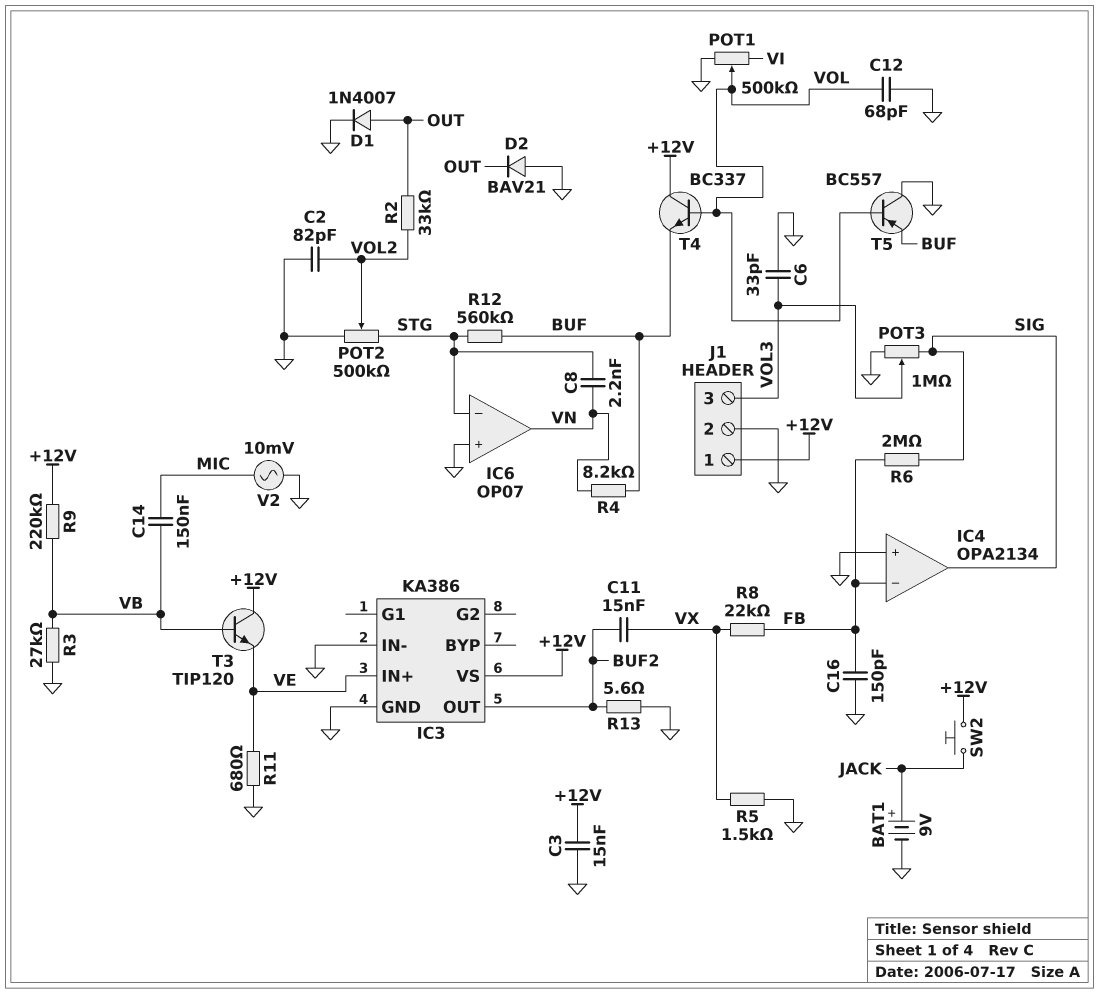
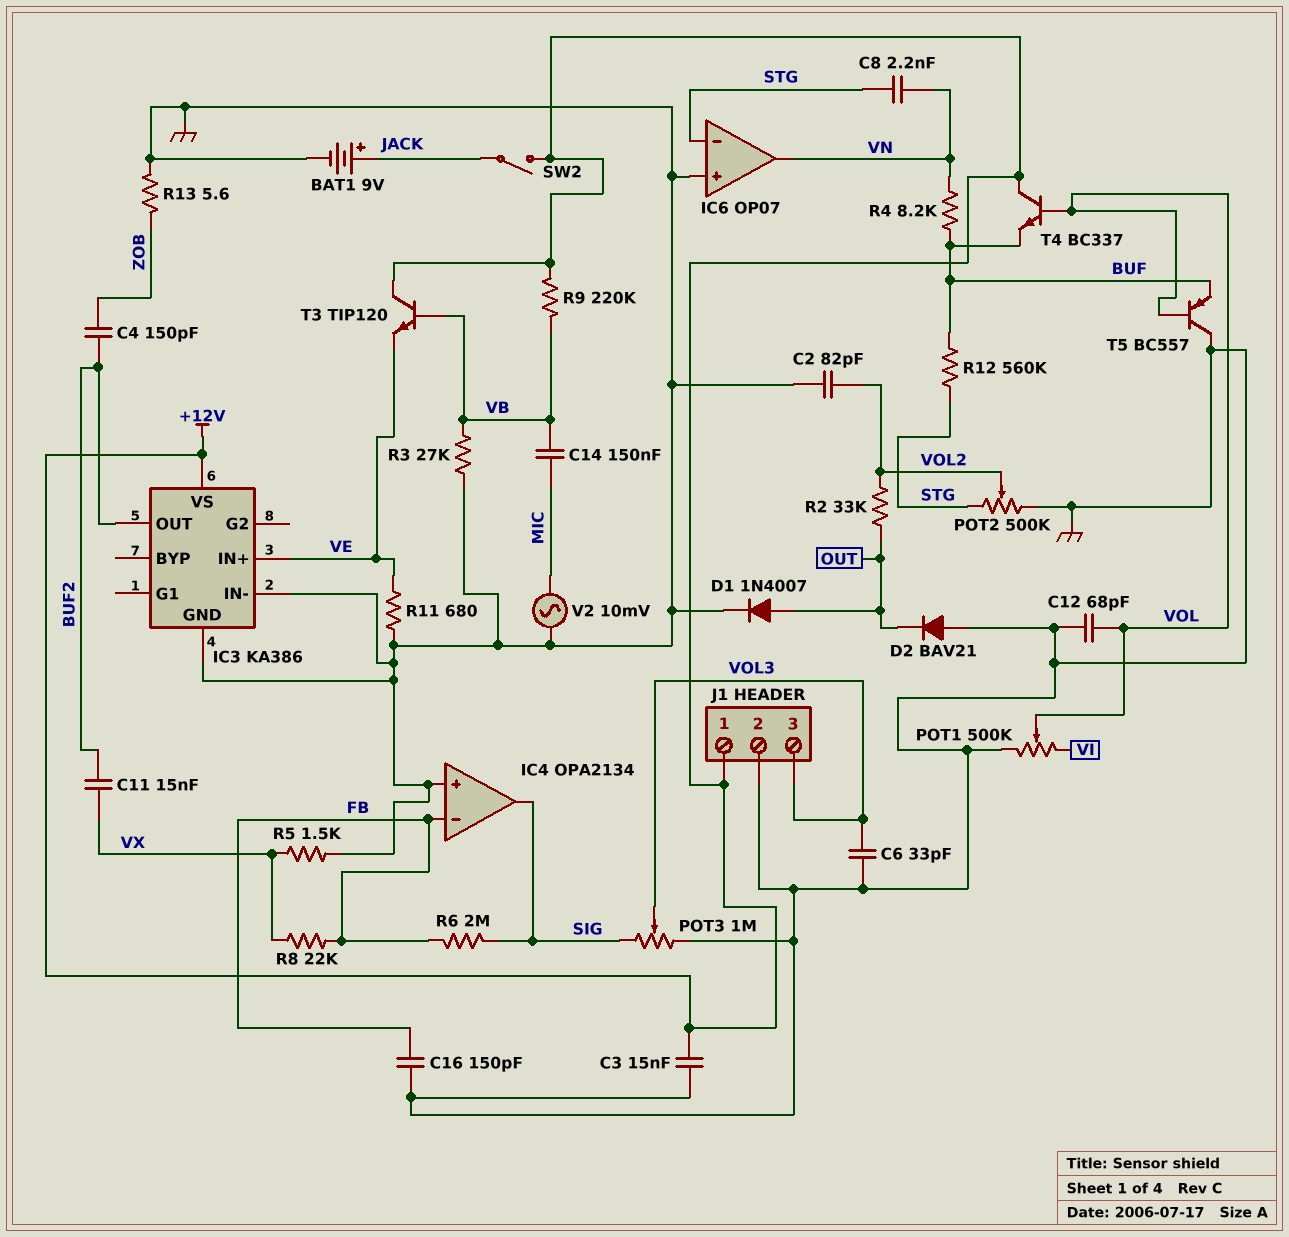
C4: none -> 150pF (BUF2, ZOB)
R13: 5.6 (BUF2, GND) -> 5.6 (GND, ZOB)
SW2: button (+12V, JACK) -> switch (+12V, JACK)

